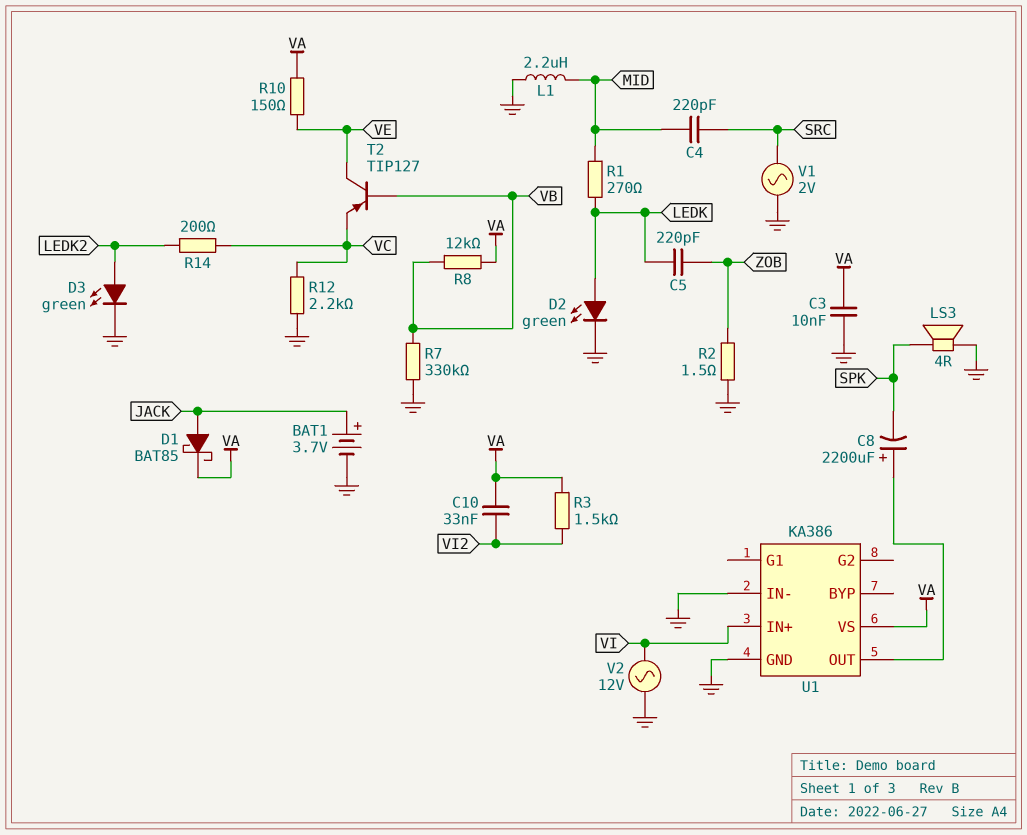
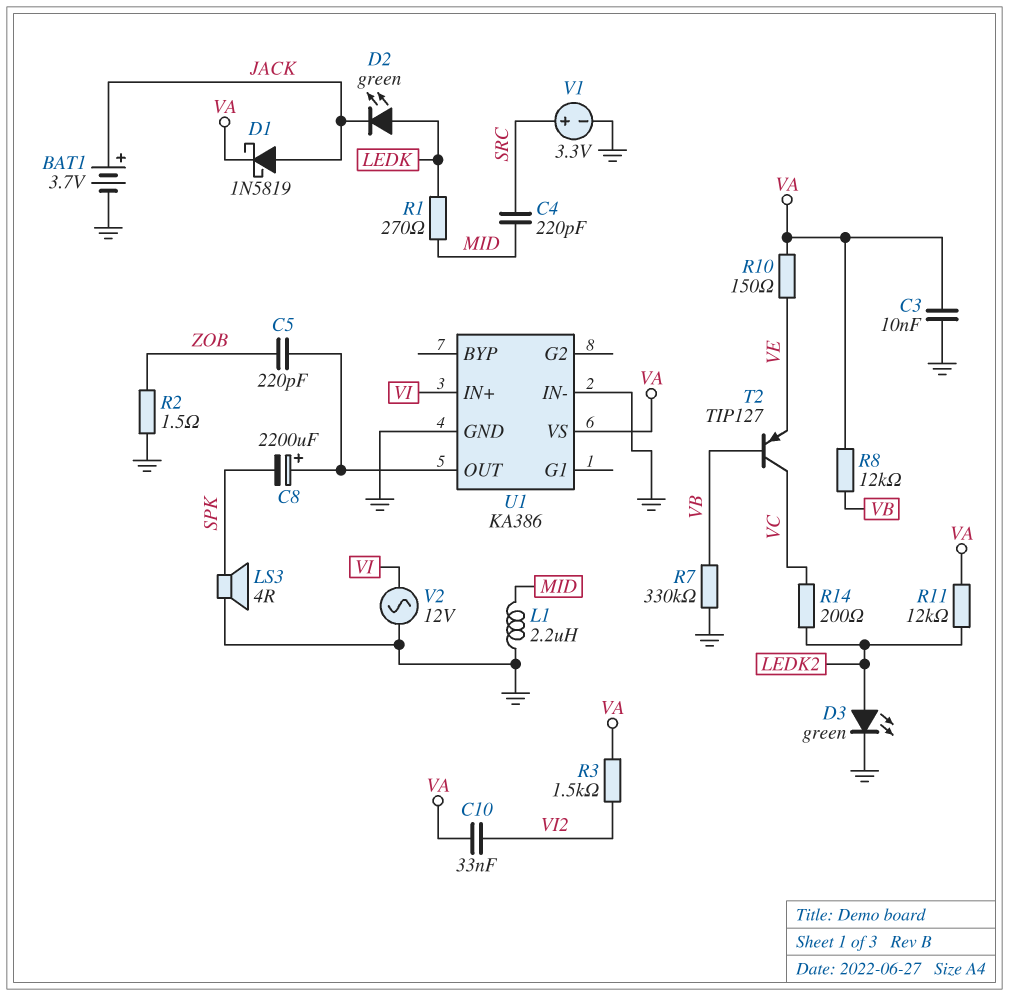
C5: 220pF (LEDK, ZOB) -> 220pF (U1/OUT, ZOB)
D1: schottky BAT85 (A JACK, K VA) -> schottky 1N5819 (A JACK, K VA)
D2: LED green (A LEDK, K GND) -> LED green (A LEDK, K JACK)
R11: none -> 12k (LEDK2, VA)
R12: 2.2k (GND, VC) -> none
T2: PNP TIP127 (B VB, C VE, E VC) -> PNP TIP127 (B VB, C VC, E VE)
V1: AC 2V (GND, SRC) -> 3.3V (plus SRC, minus GND)

